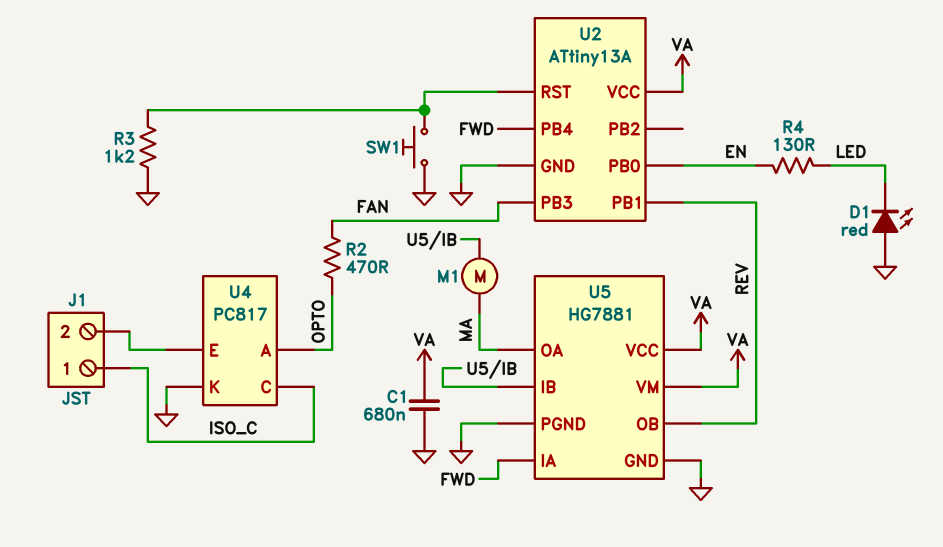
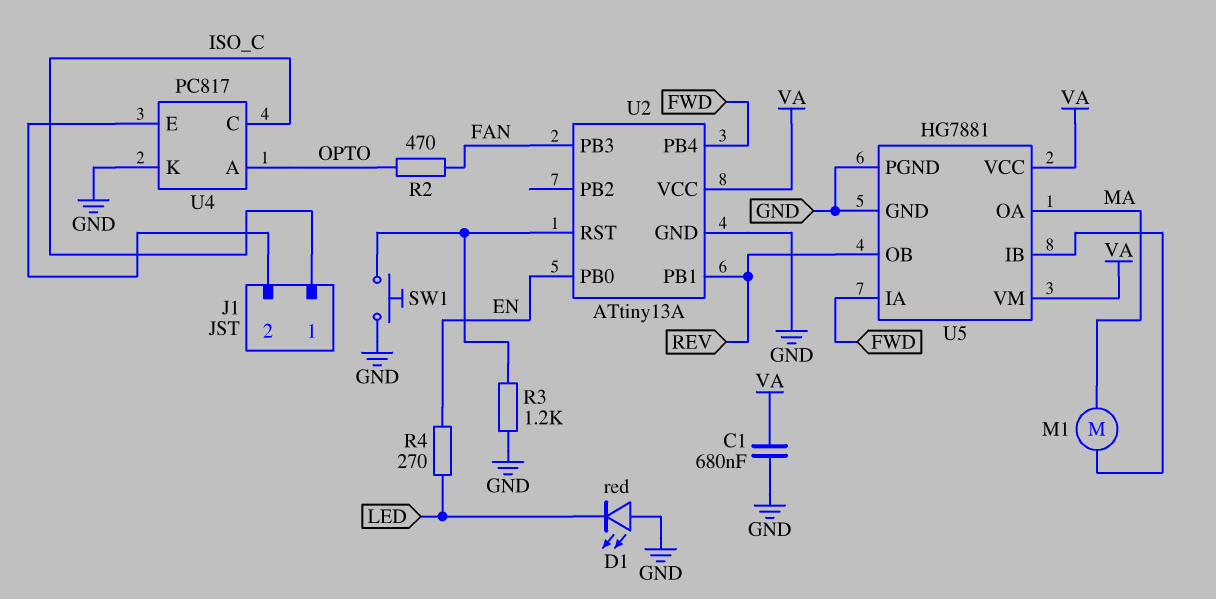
R4: 130 (EN, LED) -> 270 (EN, LED)

